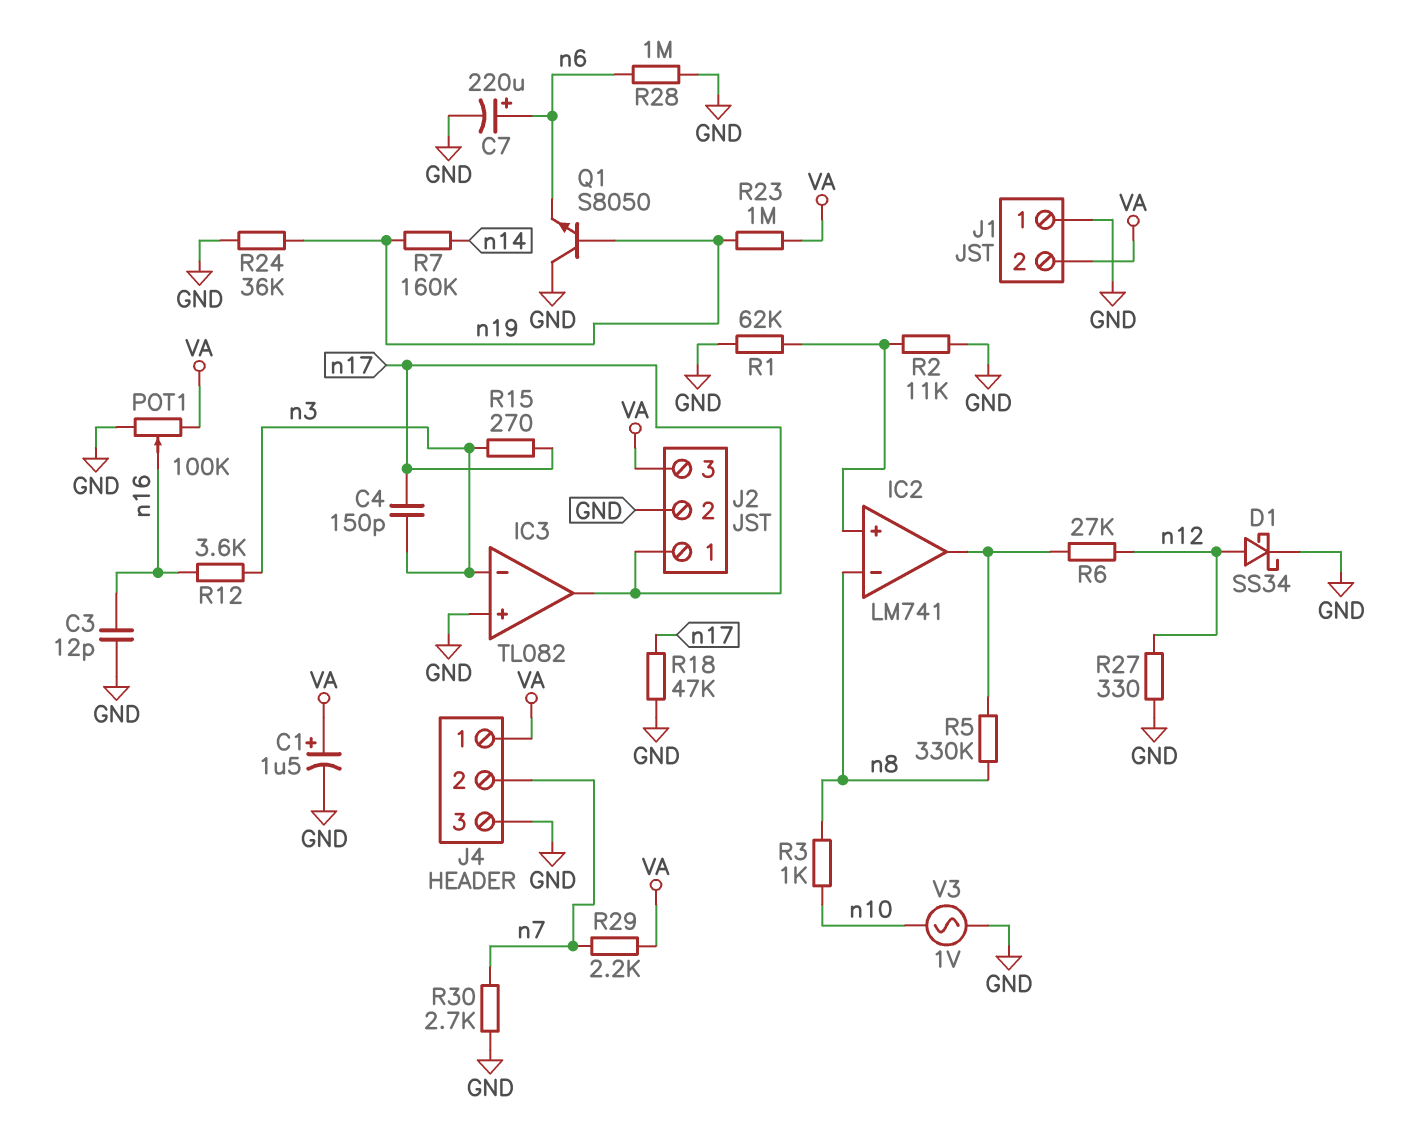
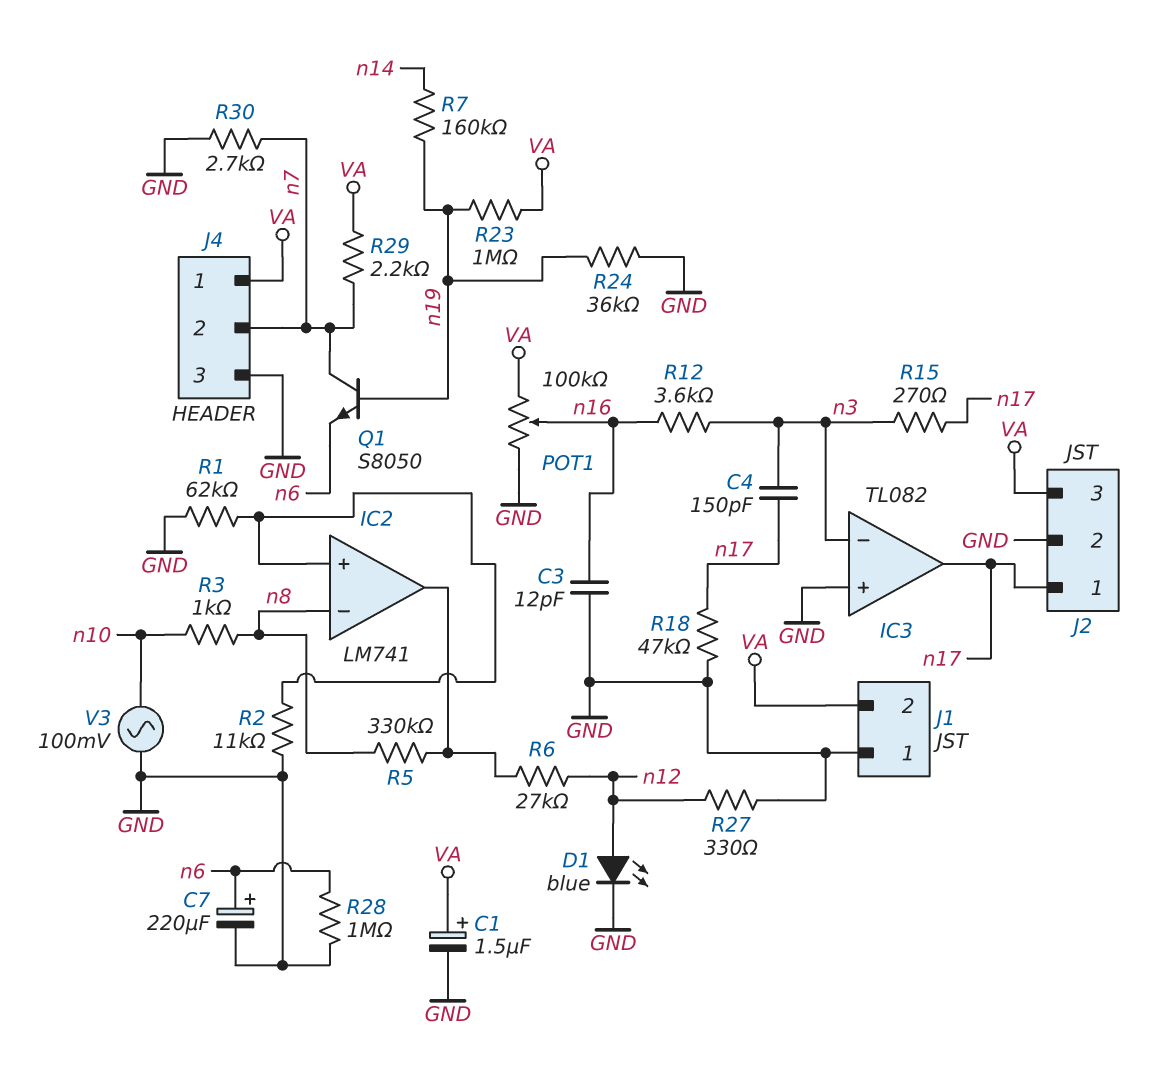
D1: schottky SS34 (A n12, K GND) -> LED blue (A n12, K GND)
Q1: NPN S8050 (B n19, C GND, E n6) -> NPN S8050 (B n19, C n7, E n6)
V3: AC 1V (GND, n10) -> AC 100mV (GND, n10)

